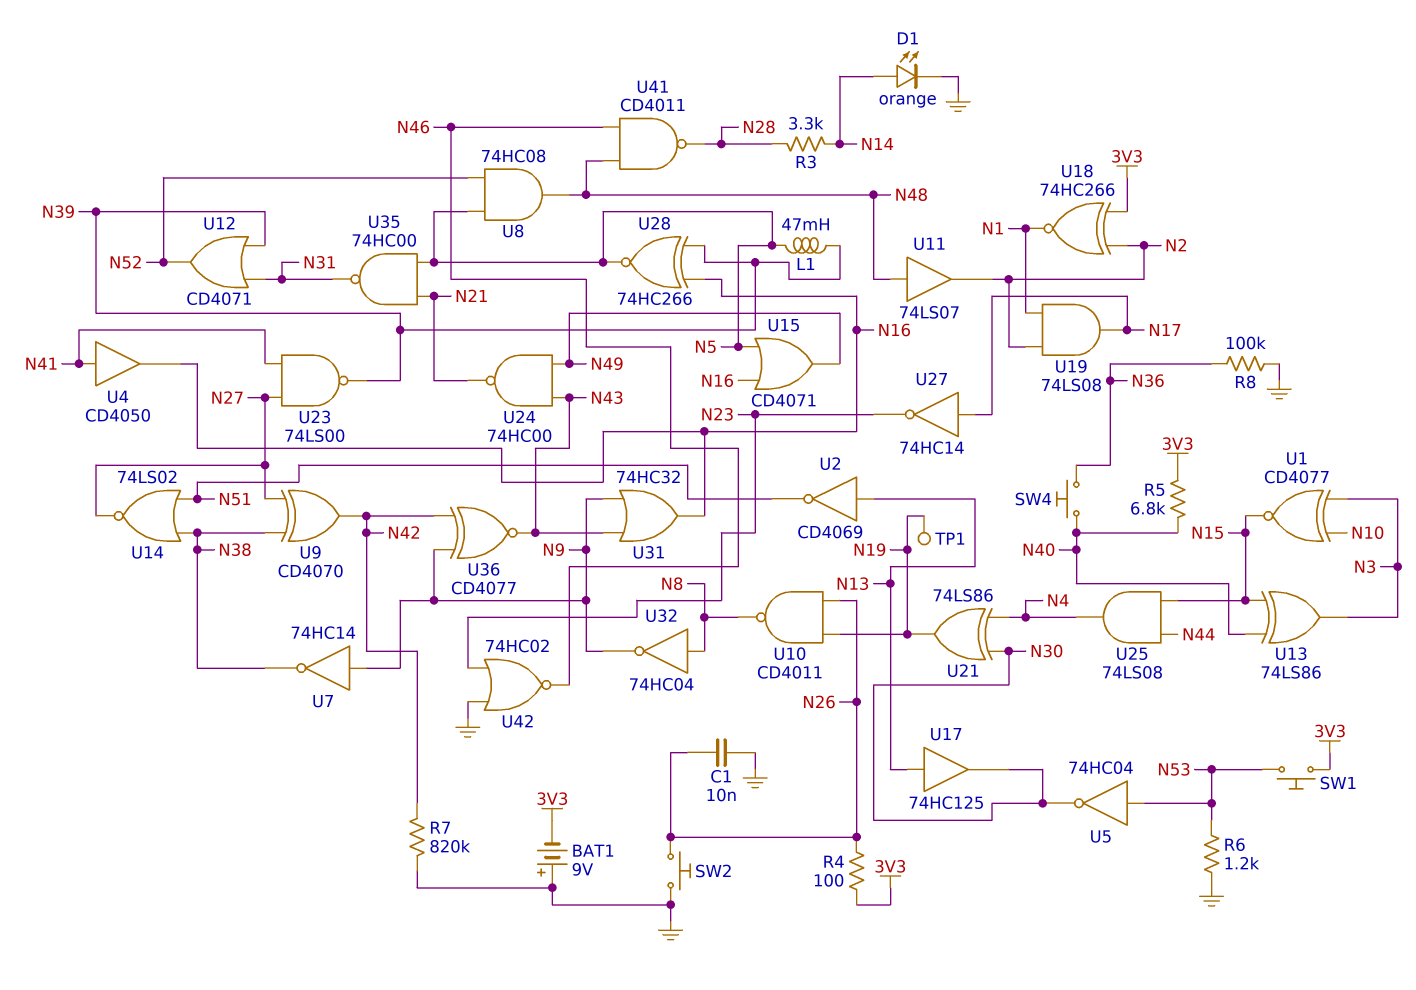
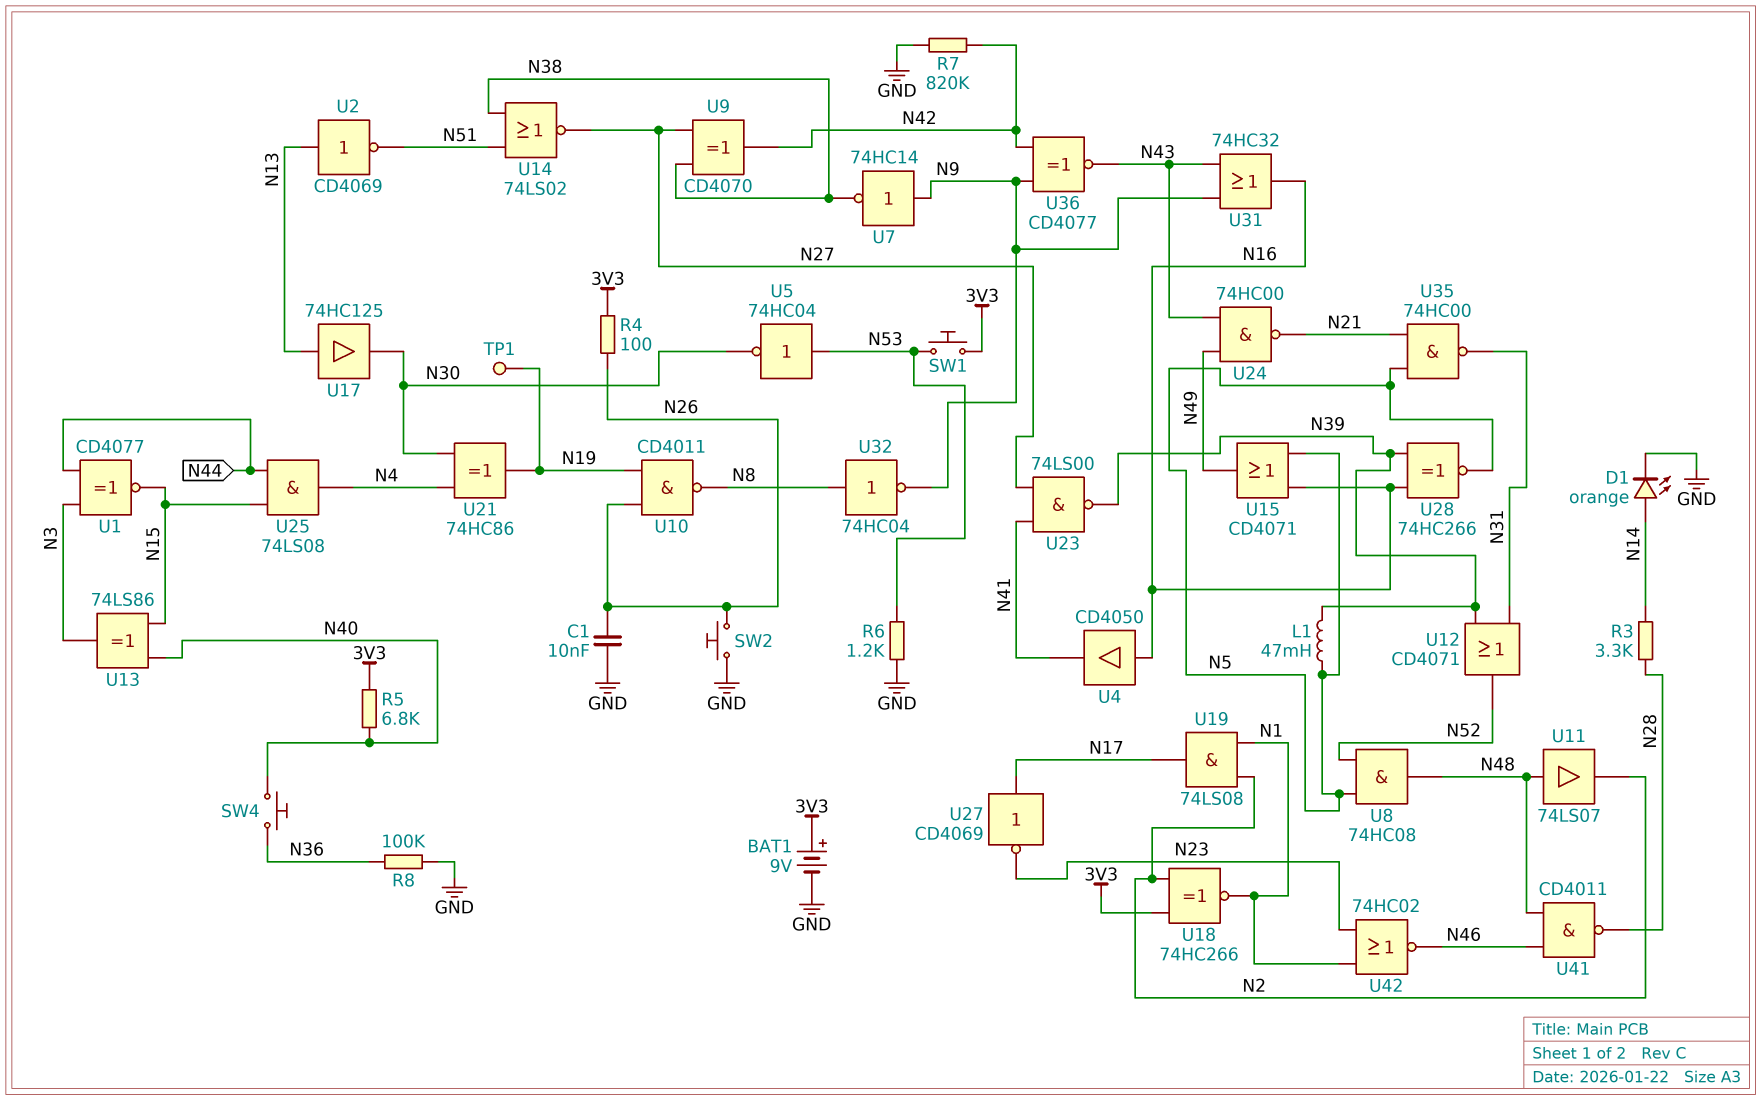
BAT1: 9V (plus GND, minus 3V3) -> 9V (plus 3V3, minus GND)
U1: XNOR CD4077 (in N3, in N10, out N15) -> XNOR CD4077 (in N3, in N44, out N15)
U4: buffer CD4050 (in N41, out N16) -> buffer CD4050 (in N16, out N41)
U21: XOR 74LS86 (in N4, in N30, out N19) -> XOR 74HC86 (in N4, in N30, out N19)
U27: NOT 74HC14 (in N17, out N23) -> NOT CD4069 (in N17, out N23)
U42: NOR 74HC02 (in GND, in N23, out N46) -> NOR 74HC02 (in N1, in N23, out N46)

